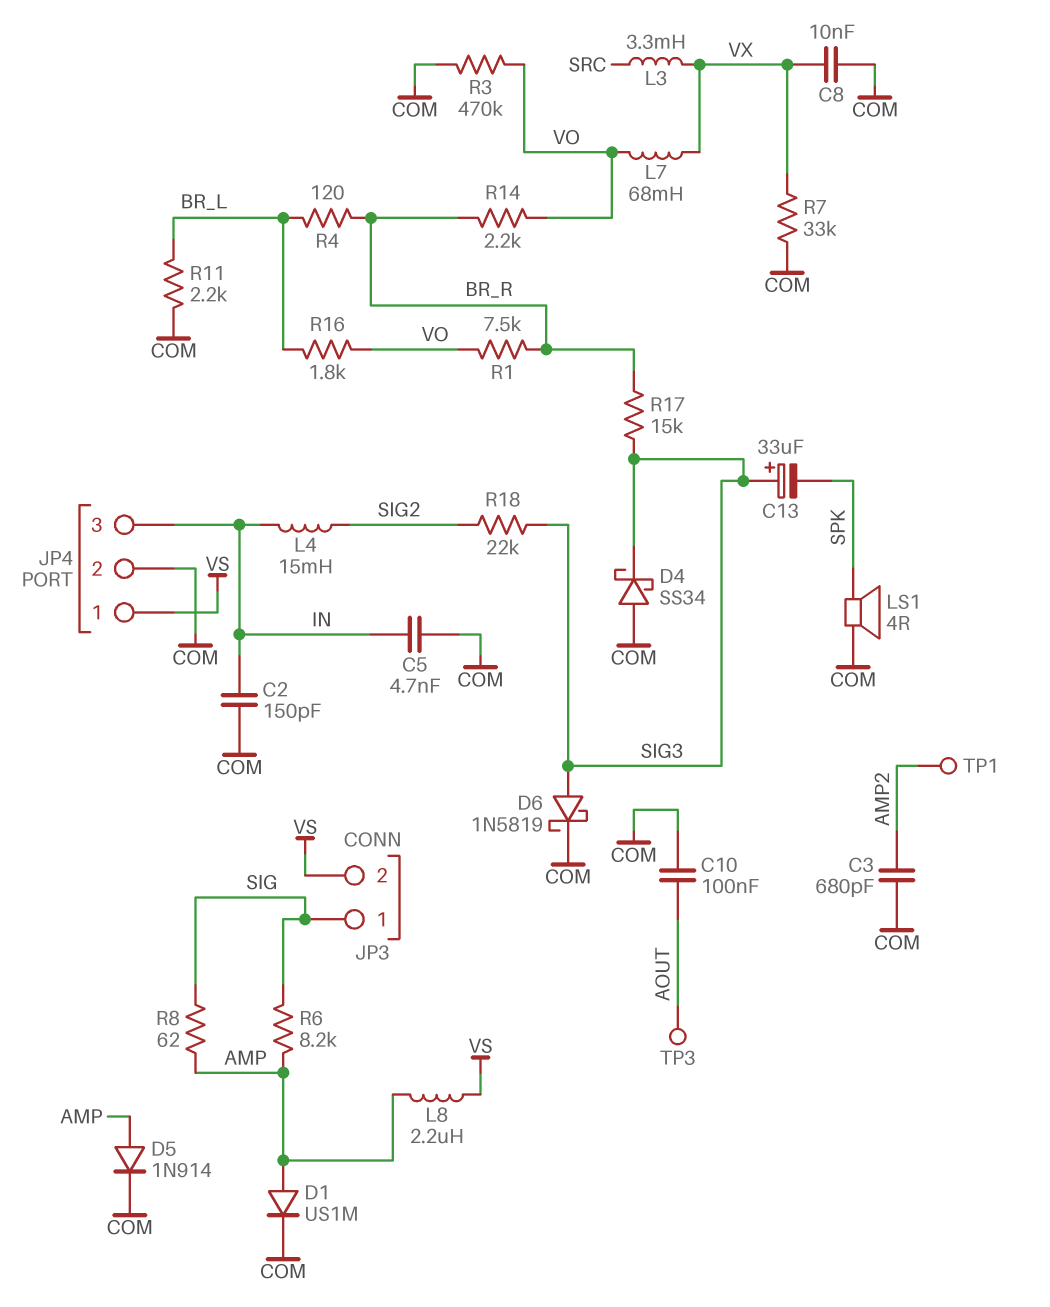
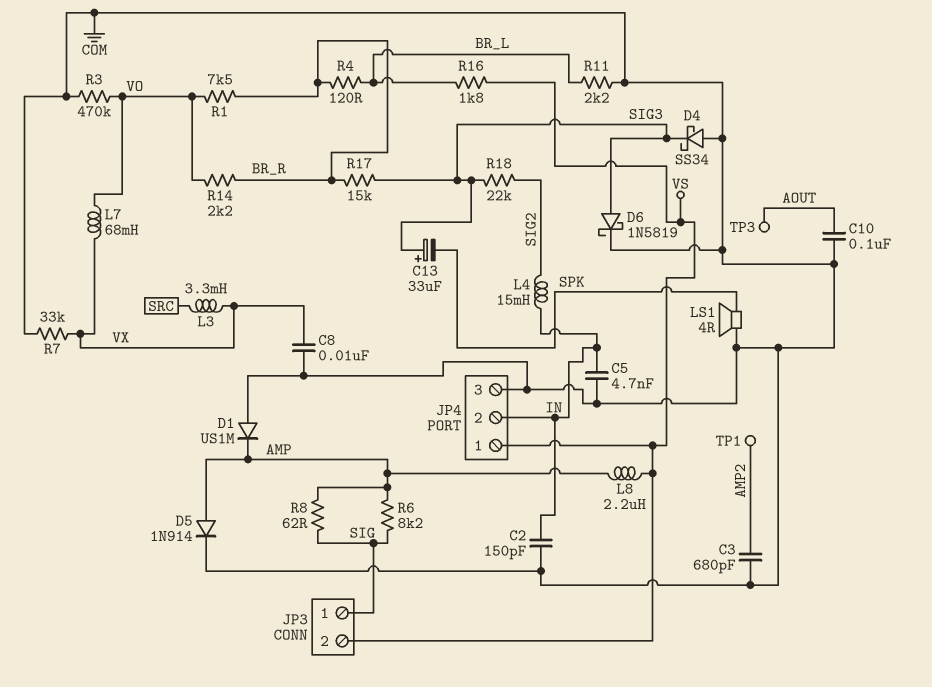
D1: diode US1M (A AMP, K COM) -> diode US1M (A COM, K AMP)
JP4 pin 2: COM -> IN
JP4 pin 3: IN -> COM
R16: 1.8k (BR_L, VO) -> 1.8k (BR_L, VS)

